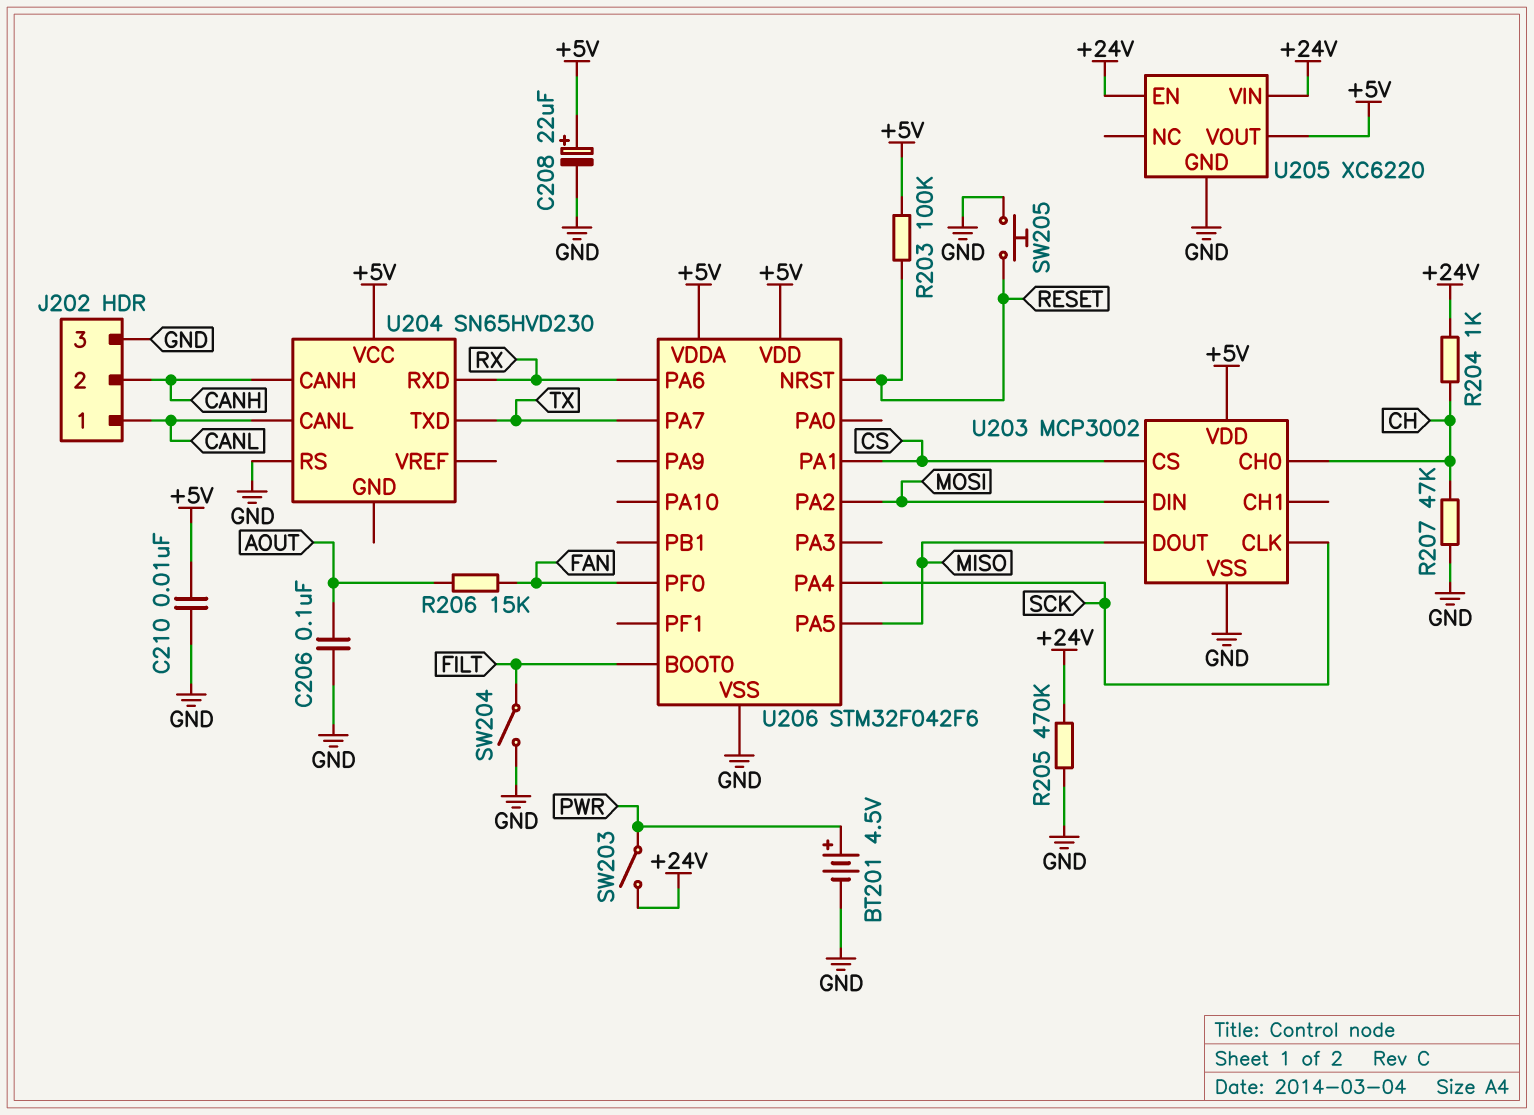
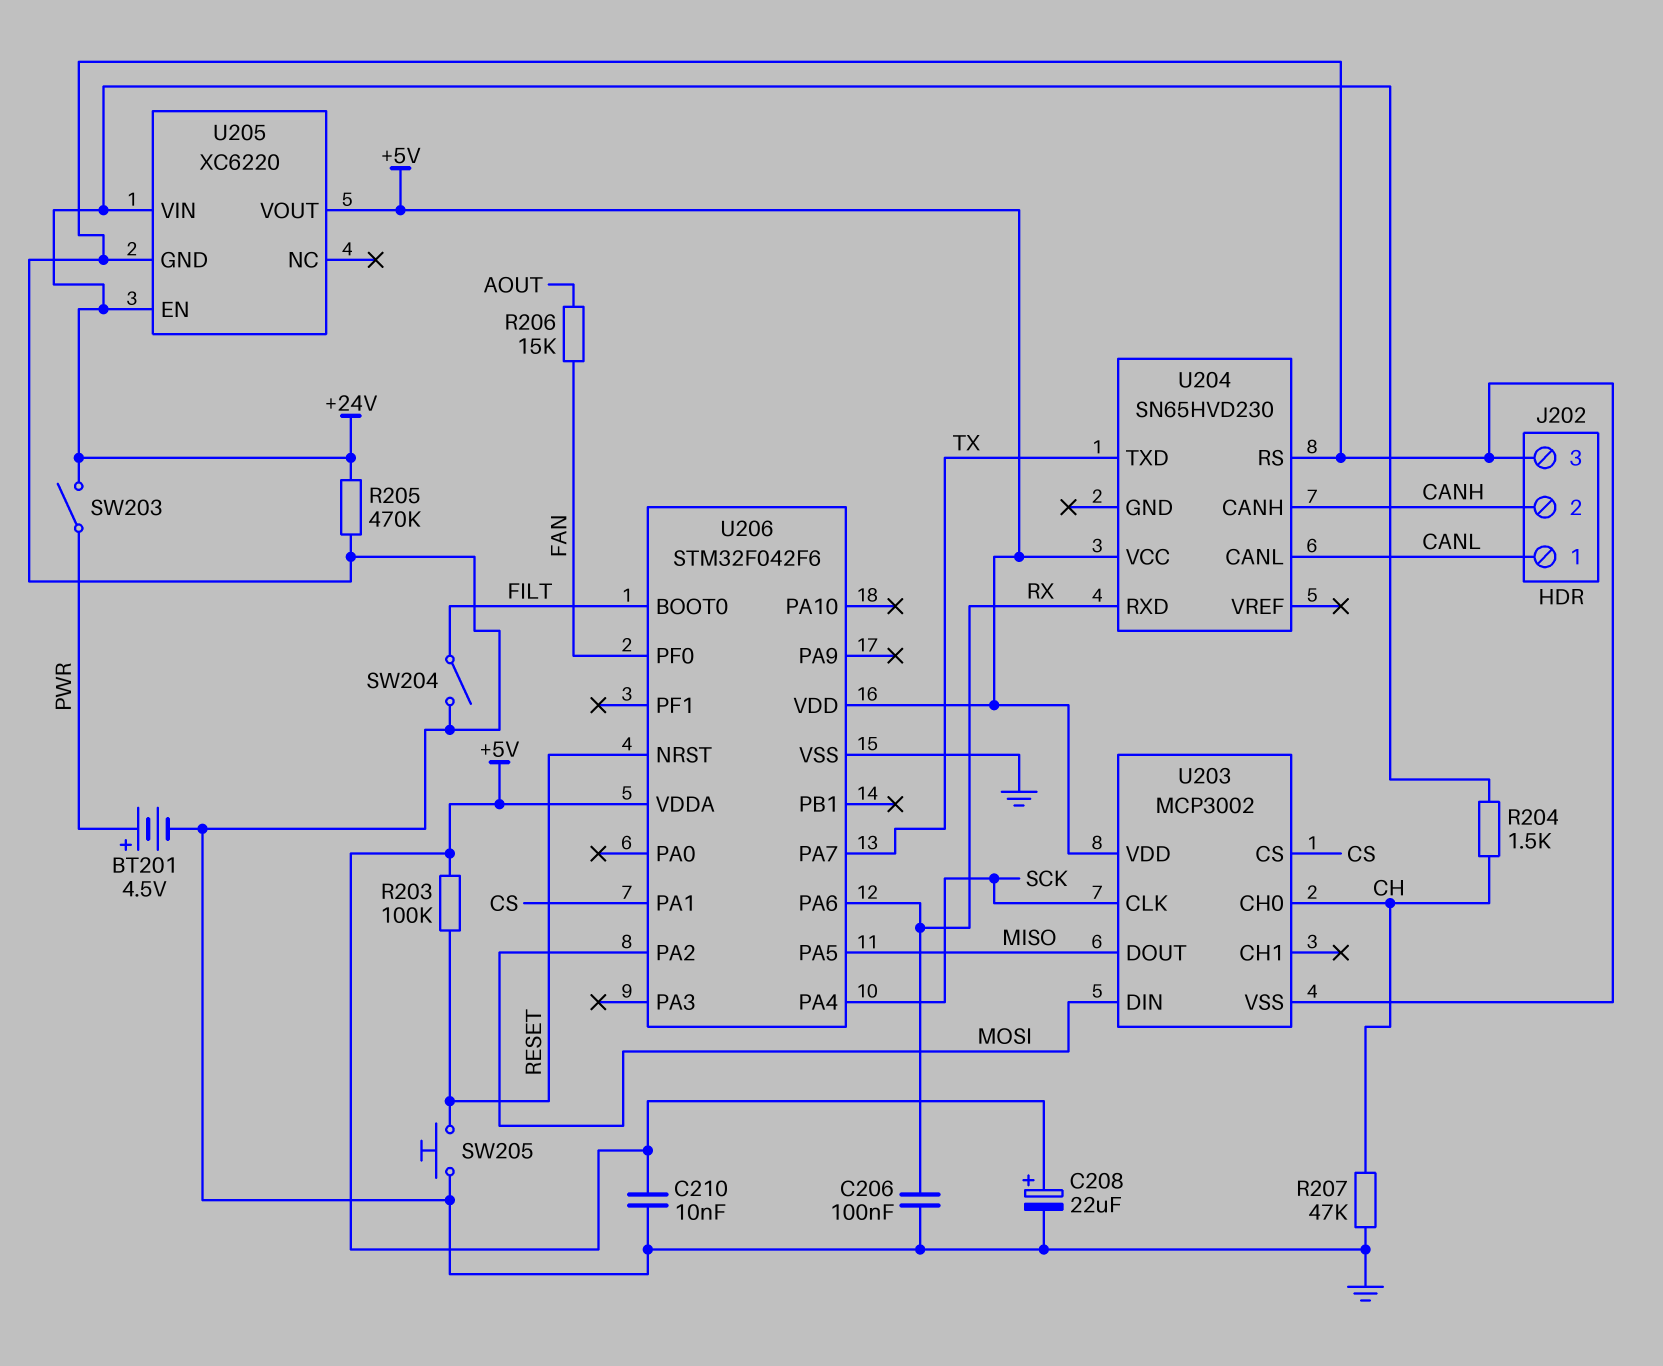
C206: 100nF (AOUT, GND) -> 100nF (GND, RX)
R204: 1k (+24V, CH) -> 1.5k (+24V, CH)

